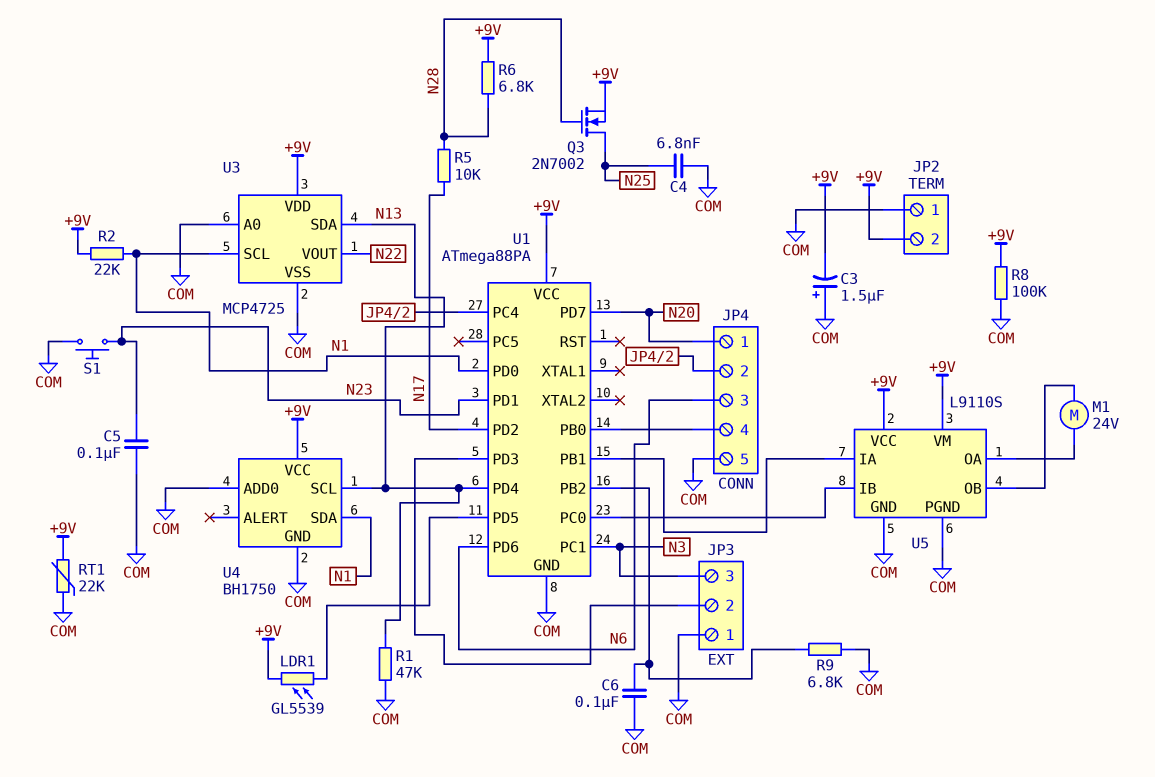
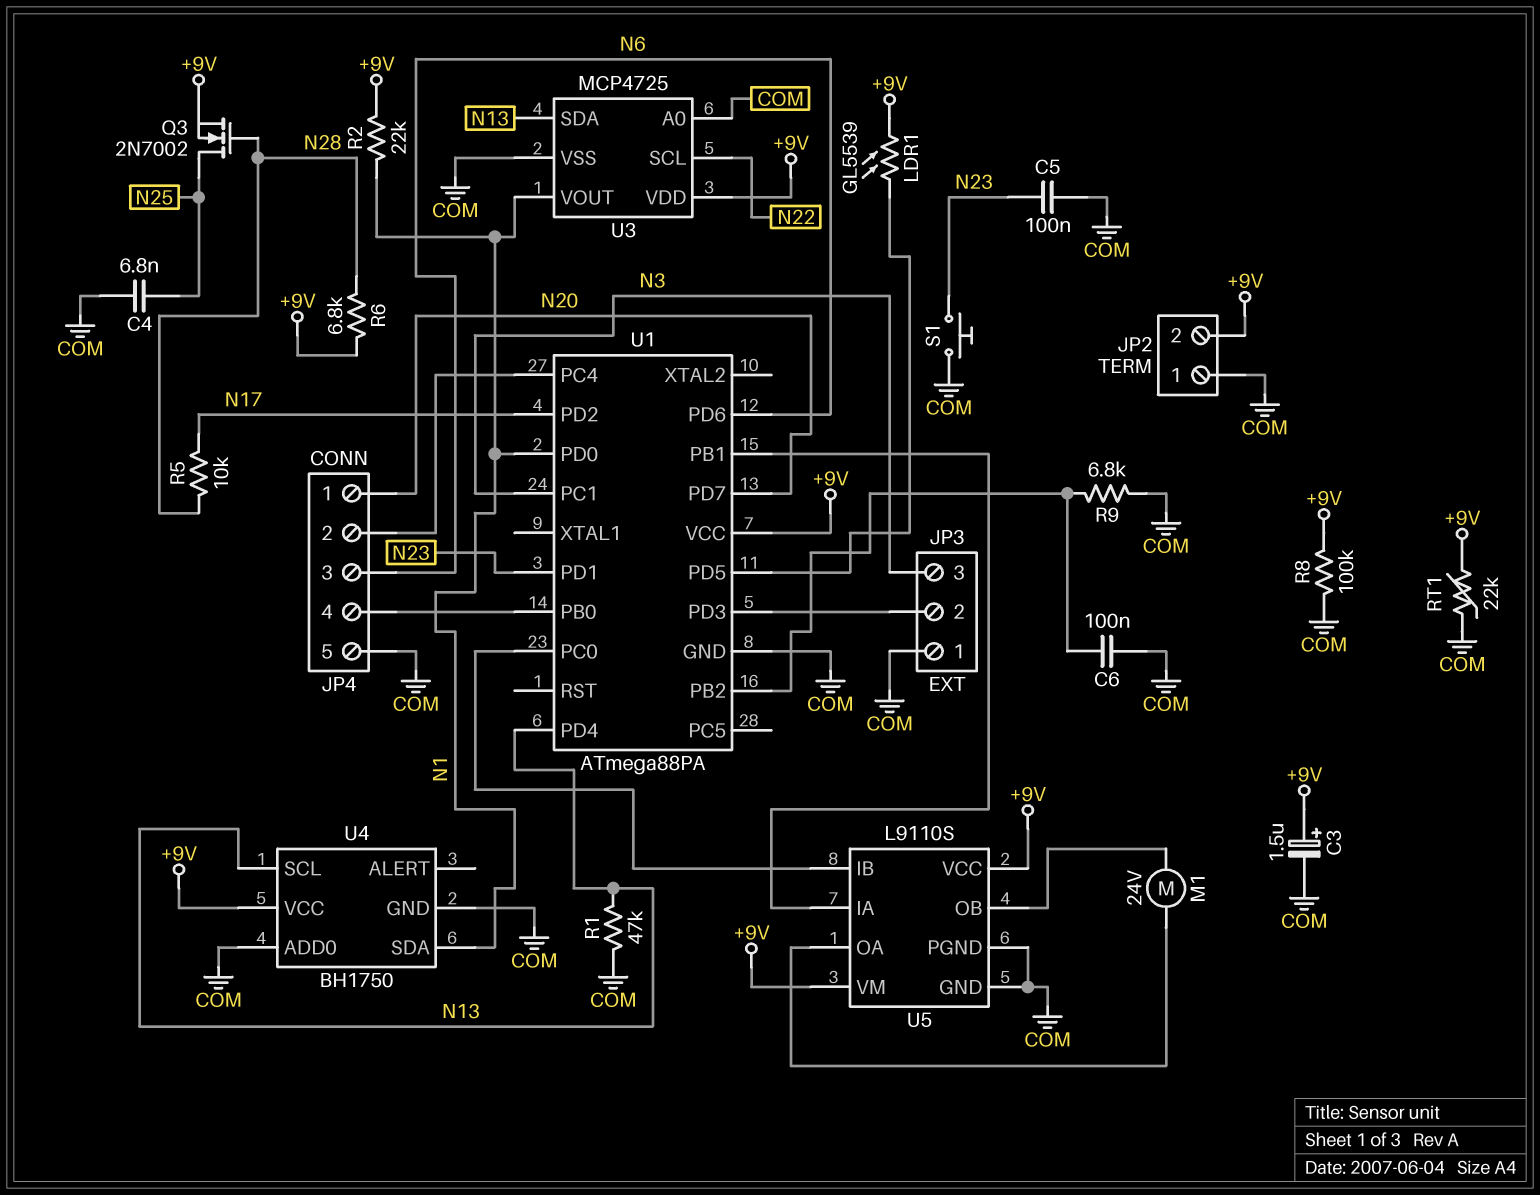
C3: 1.5uF (plus COM, minus +9V) -> 1.5uF (plus +9V, minus COM)
U3 pin SCL: N1 -> N22
U3 pin VOUT: N22 -> N1

